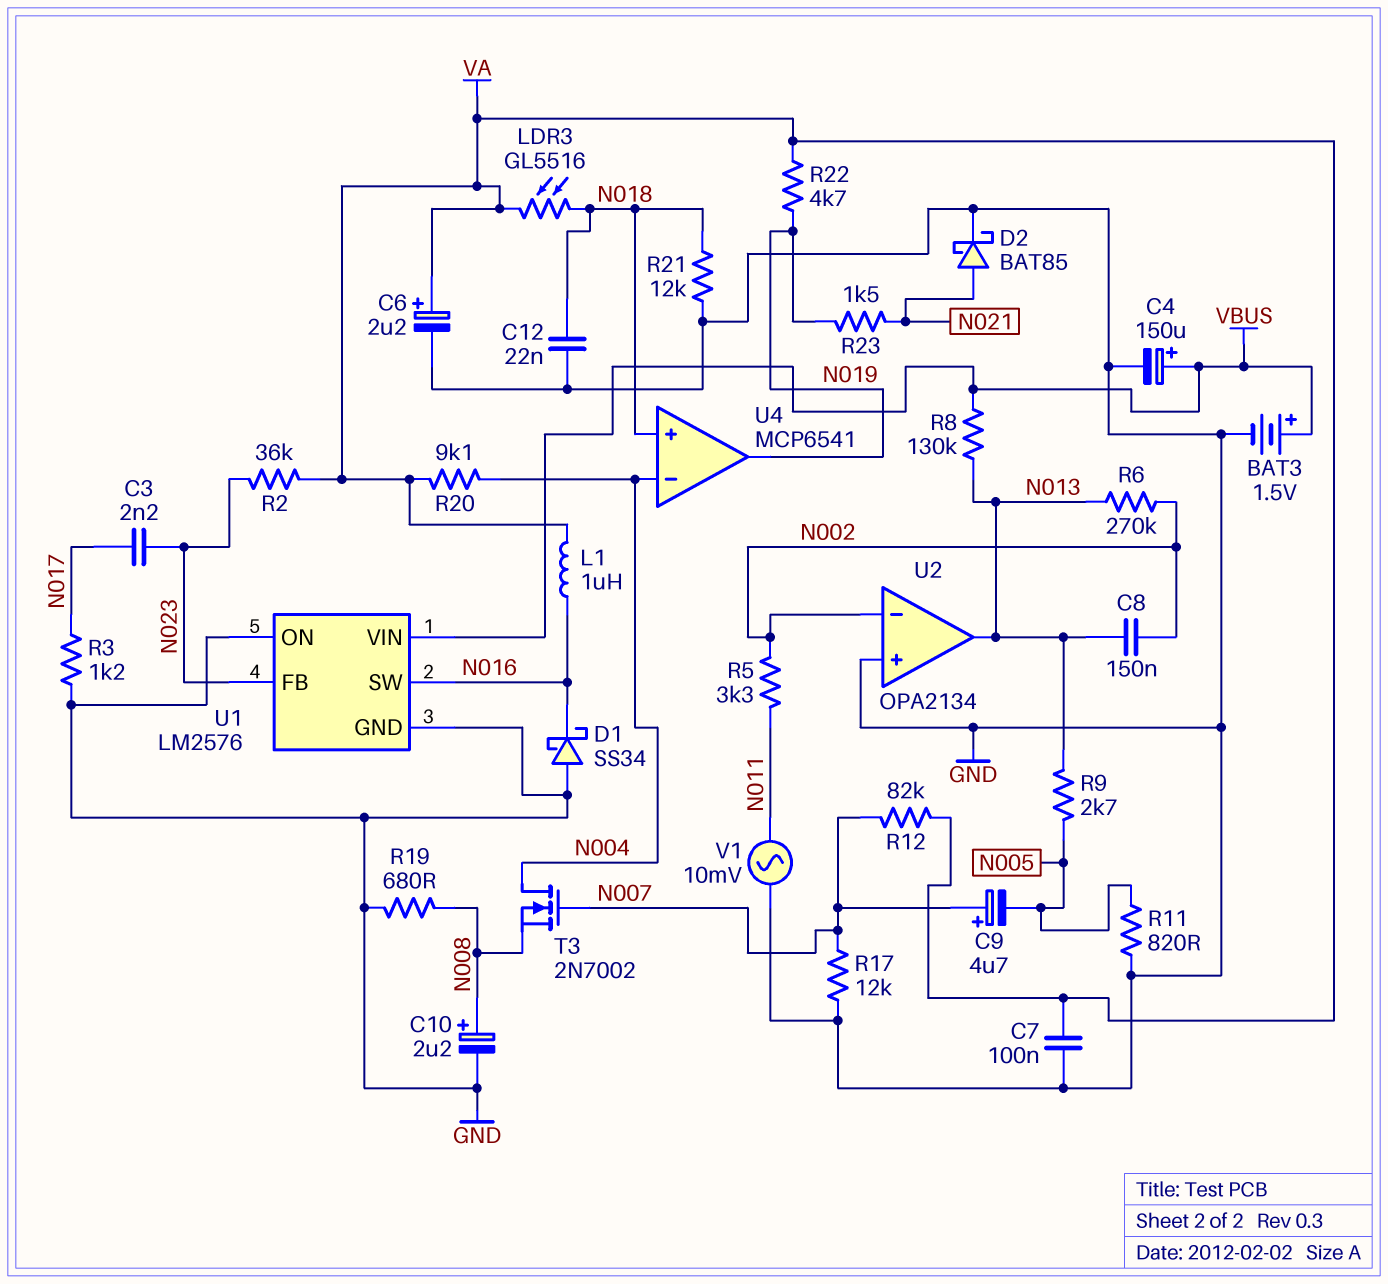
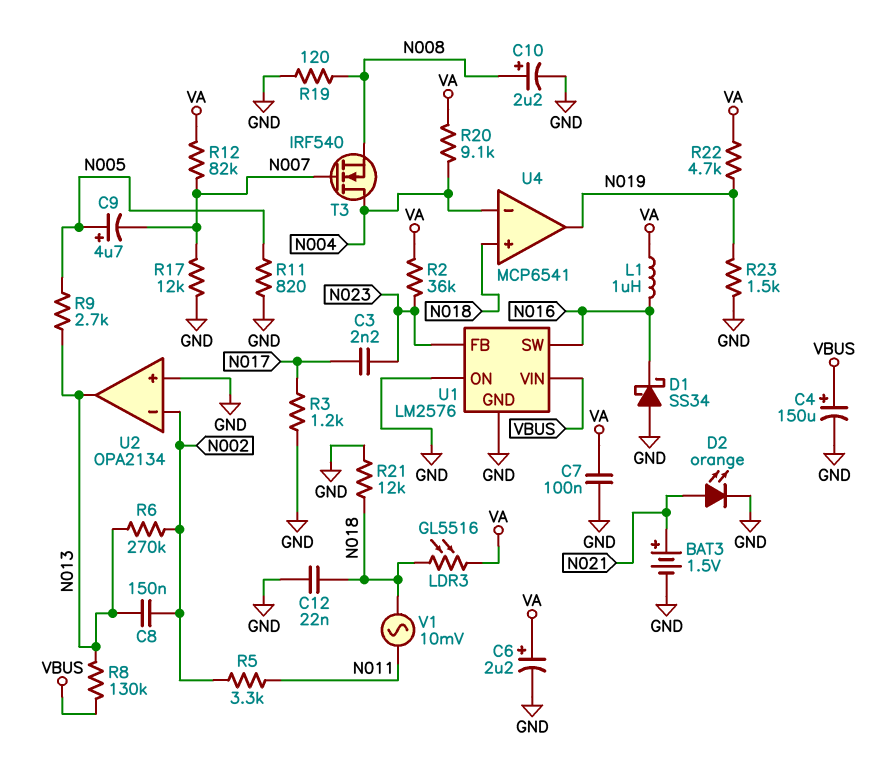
BAT3: 1.5V (plus VBUS, minus GND) -> 1.5V (plus N021, minus GND)
C9: 4.7uF (plus N007, minus N005) -> 4.7uF (plus N005, minus N007)
D2: schottky BAT85 (A N021, K GND) -> LED orange (A N021, K GND)
R19: 680 (GND, N008) -> 120 (GND, N008)
R23: 1.5k (N019, N021) -> 1.5k (GND, N019)
T3: NMOS 2N7002 (G N007, D N004, S N008) -> NMOS IRF540 (G N007, D N004, S N008)
V1: AC 10mV (GND, N011) -> AC 10mV (N011, N018)

